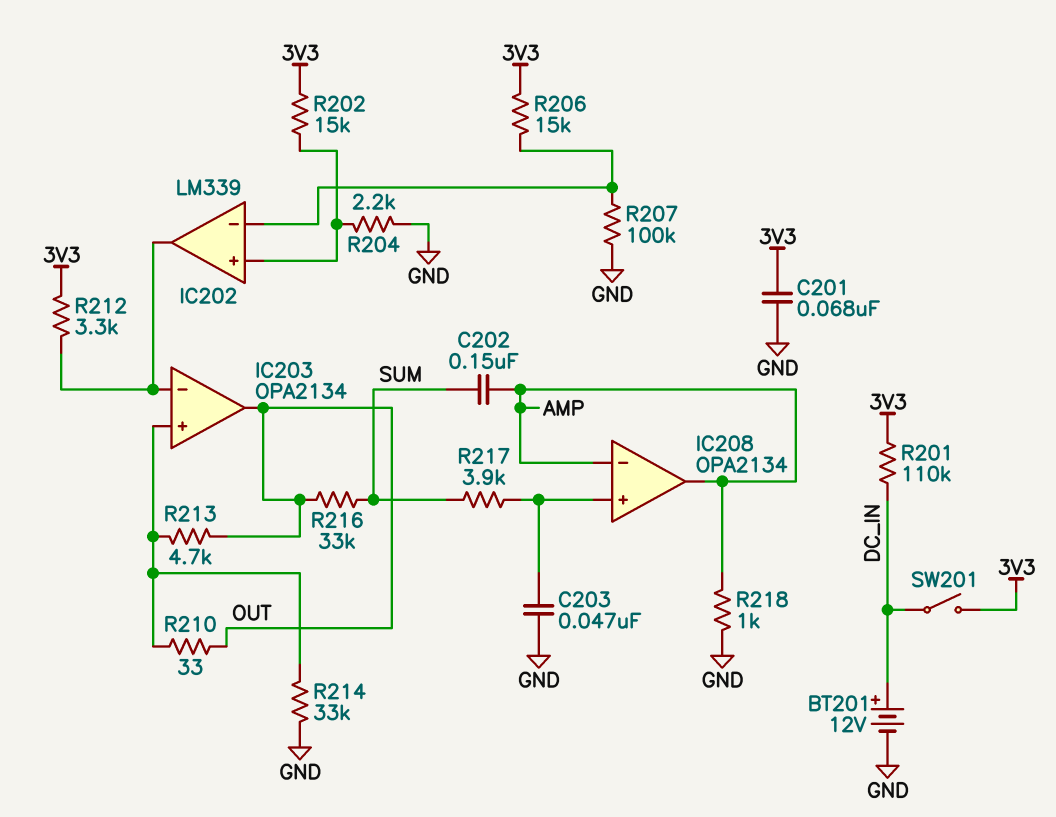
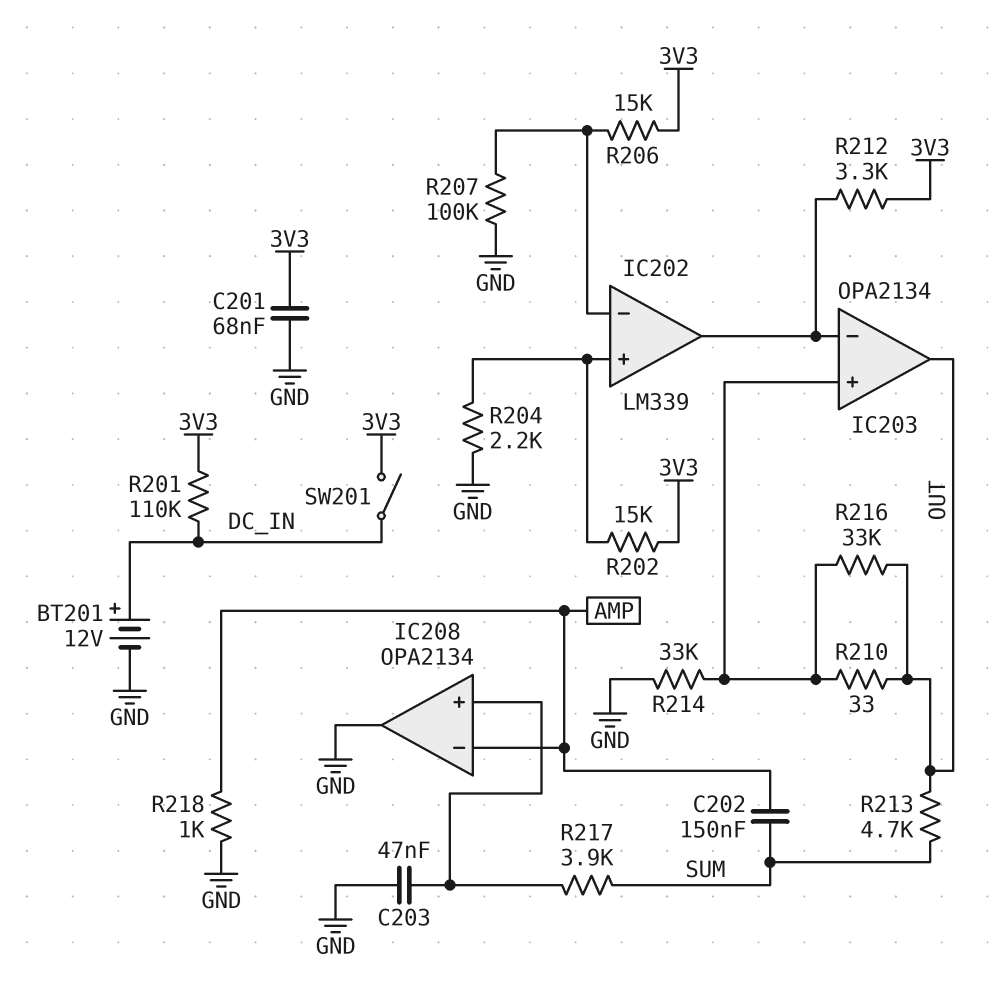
IC208 pin out: AMP -> GND
R213: 4.7k (IC203/in+, OUT) -> 4.7k (OUT, SUM)
R216: 33k (OUT, SUM) -> 33k (IC203/in+, OUT)

